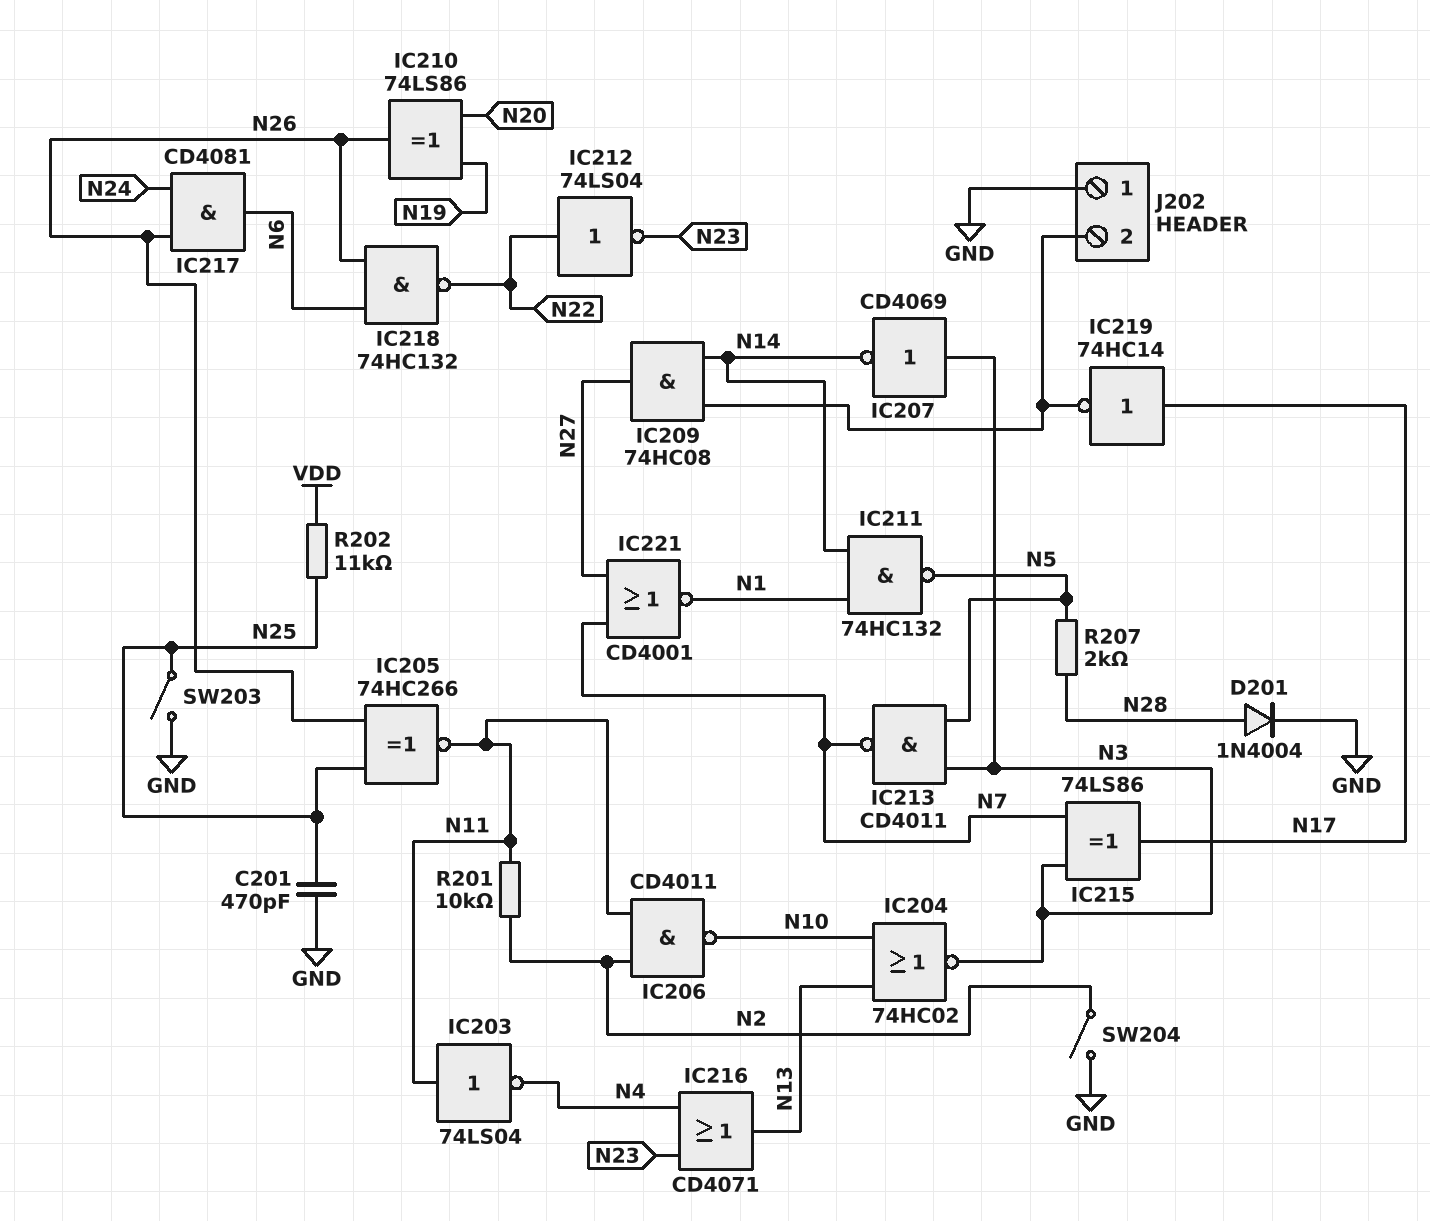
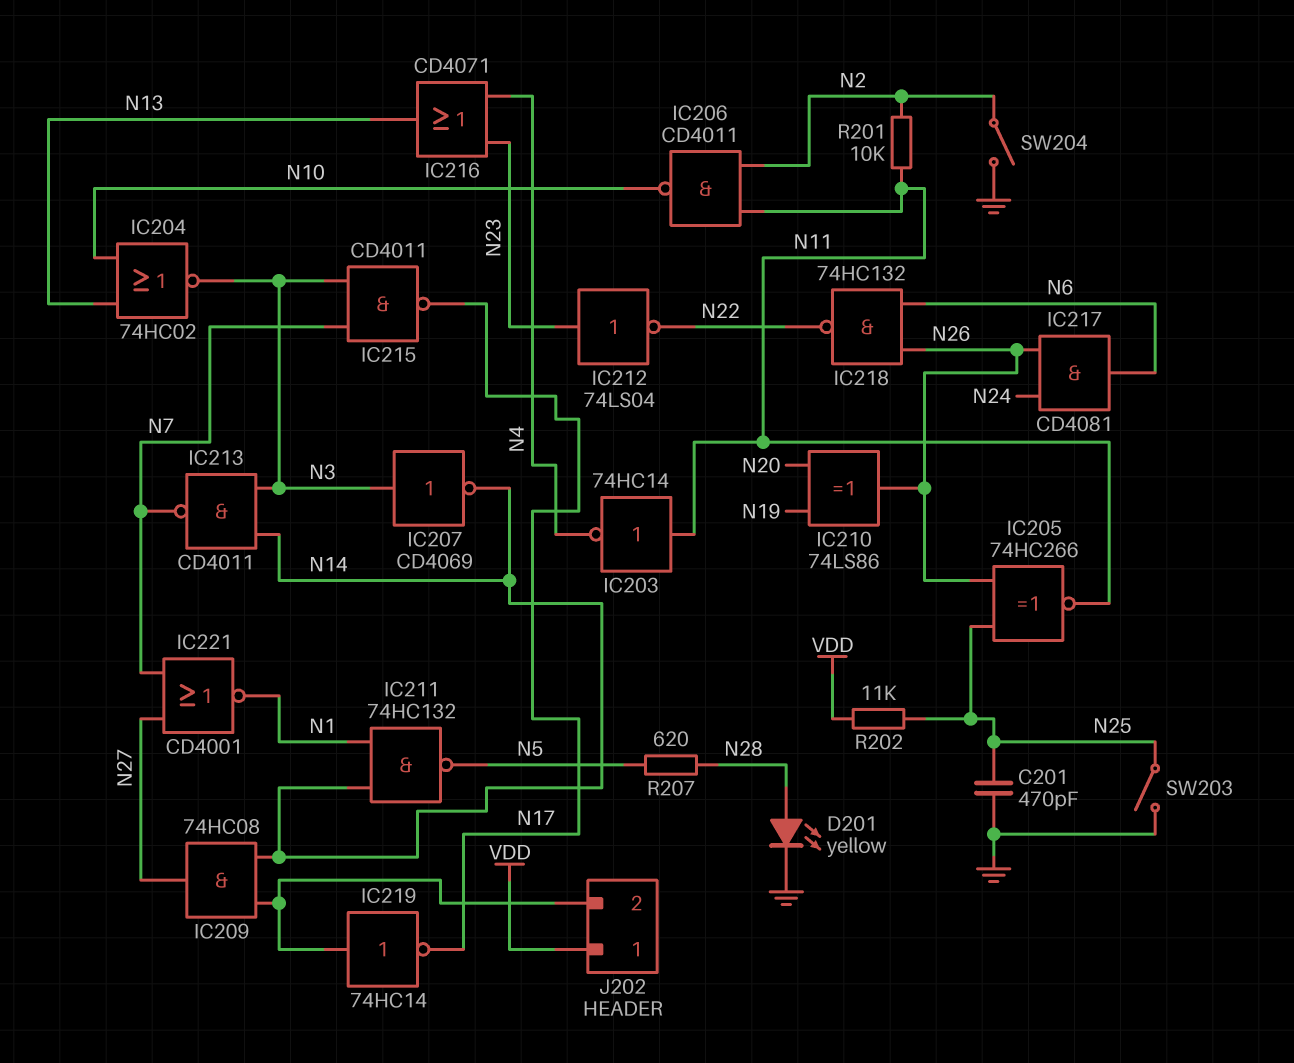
D201: diode 1N4004 (A N28, K GND) -> LED yellow (A N28, K GND)
IC203: NOT 74LS04 (in N11, out N4) -> NOT 74HC14 (in N11, out N4)
IC212: NOT 74LS04 (in N22, out N23) -> NOT 74LS04 (in N23, out N22)
IC213: NAND CD4011 (in N3, in N5, out N7) -> NAND CD4011 (in N3, in N14, out N7)
IC215: XOR 74LS86 (in N3, in N7, out N17) -> NAND CD4011 (in N3, in N7, out N17)
IC219: NOT 74HC14 (in N17, out J202/2) -> NOT 74HC14 (in J202/2, out N17)
J202 pin 1: GND -> VDD
R207: 2k (N5, N28) -> 620 (N5, N28)

